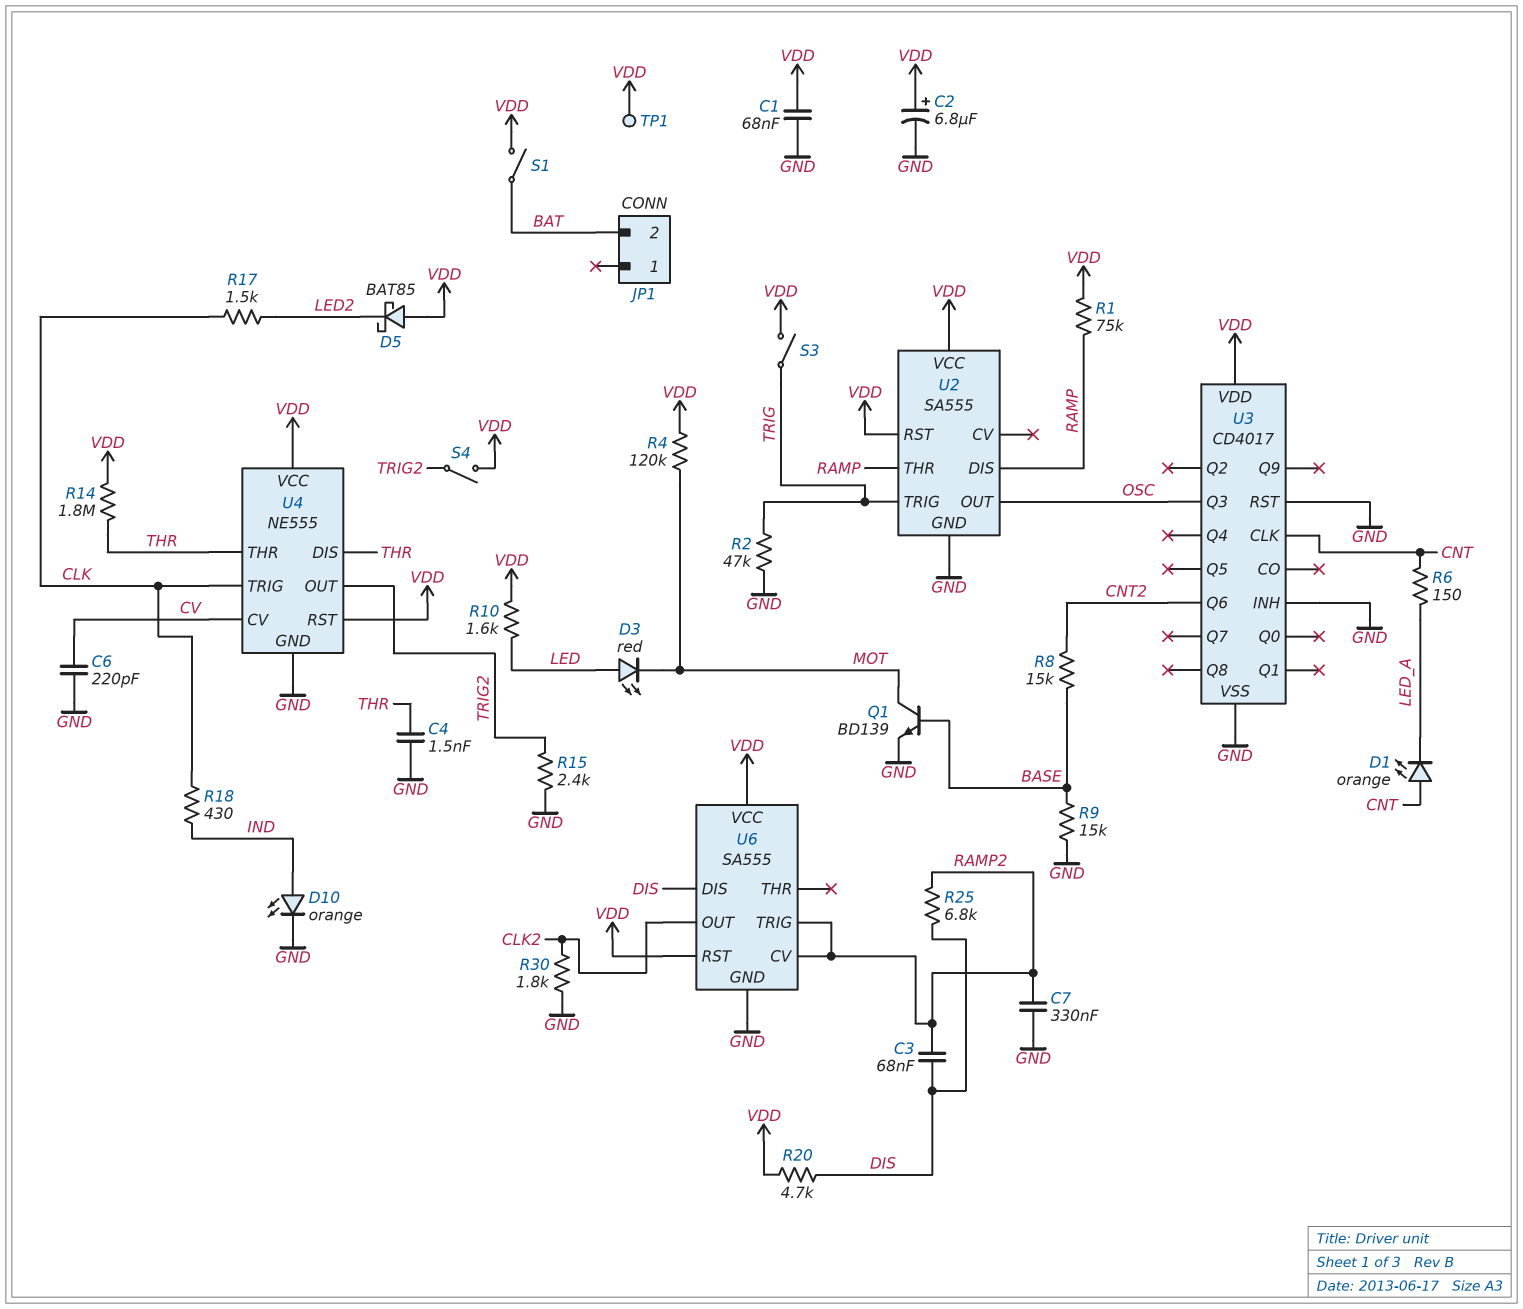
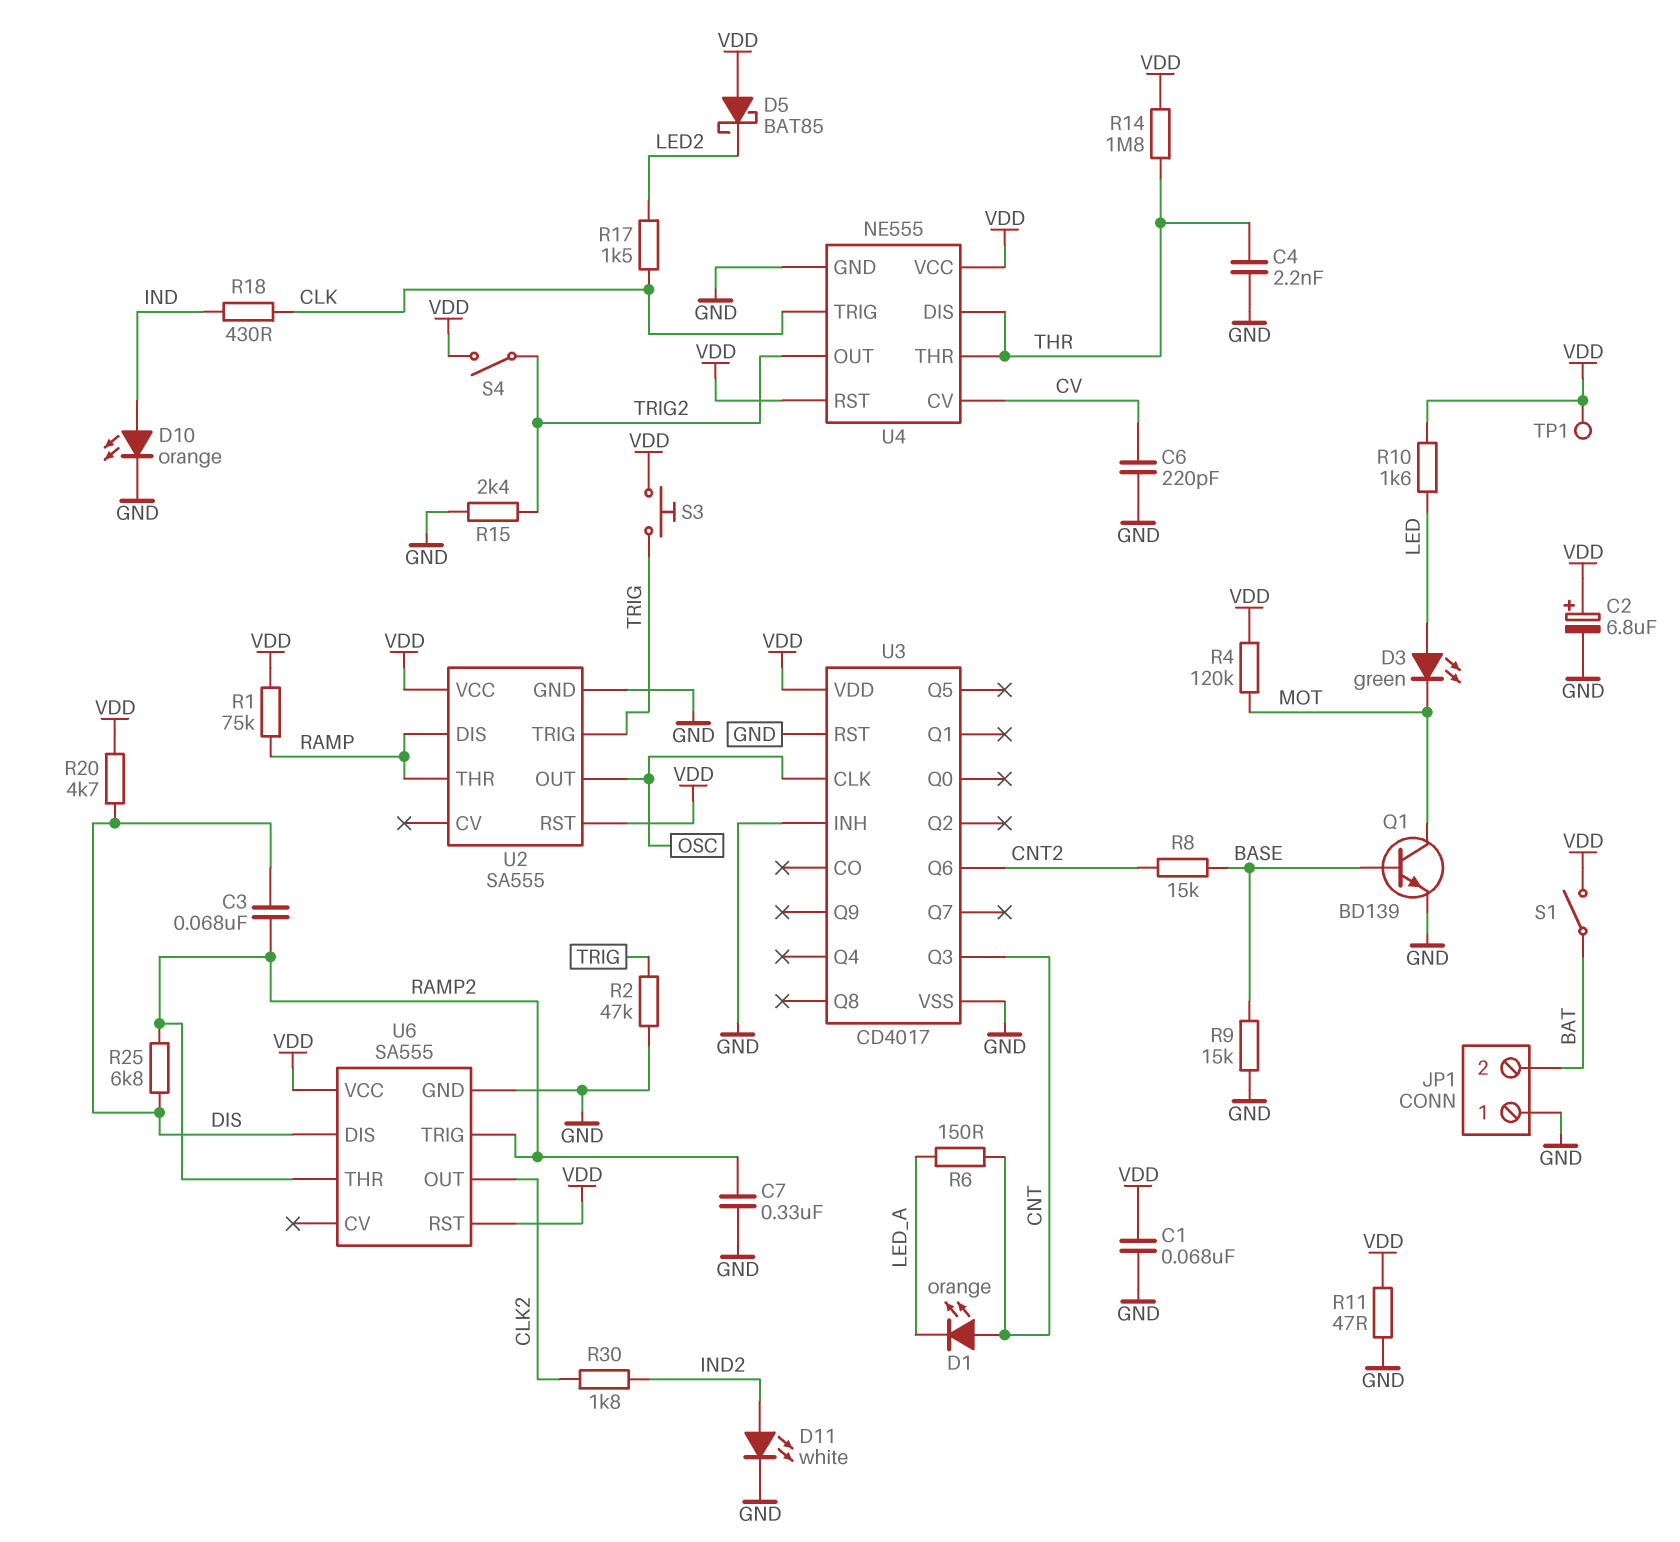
C4: 1.5nF (GND, THR) -> 2.2nF (GND, THR)
D3: LED red (A LED, K MOT) -> LED green (A LED, K MOT)
D11: none -> LED white (A IND2, K GND)
JP1 pin 1: none -> GND
R11: none -> 47 (GND, VDD)
R30: 1.8k (CLK2, GND) -> 1.8k (CLK2, IND2)
S3: switch (TRIG, VDD) -> button (TRIG, VDD)
U3 pin CLK: CNT -> OSC
U3 pin Q3: OSC -> CNT
U6 pin CV: RAMP2 -> none
U6 pin THR: none -> RAMP2

